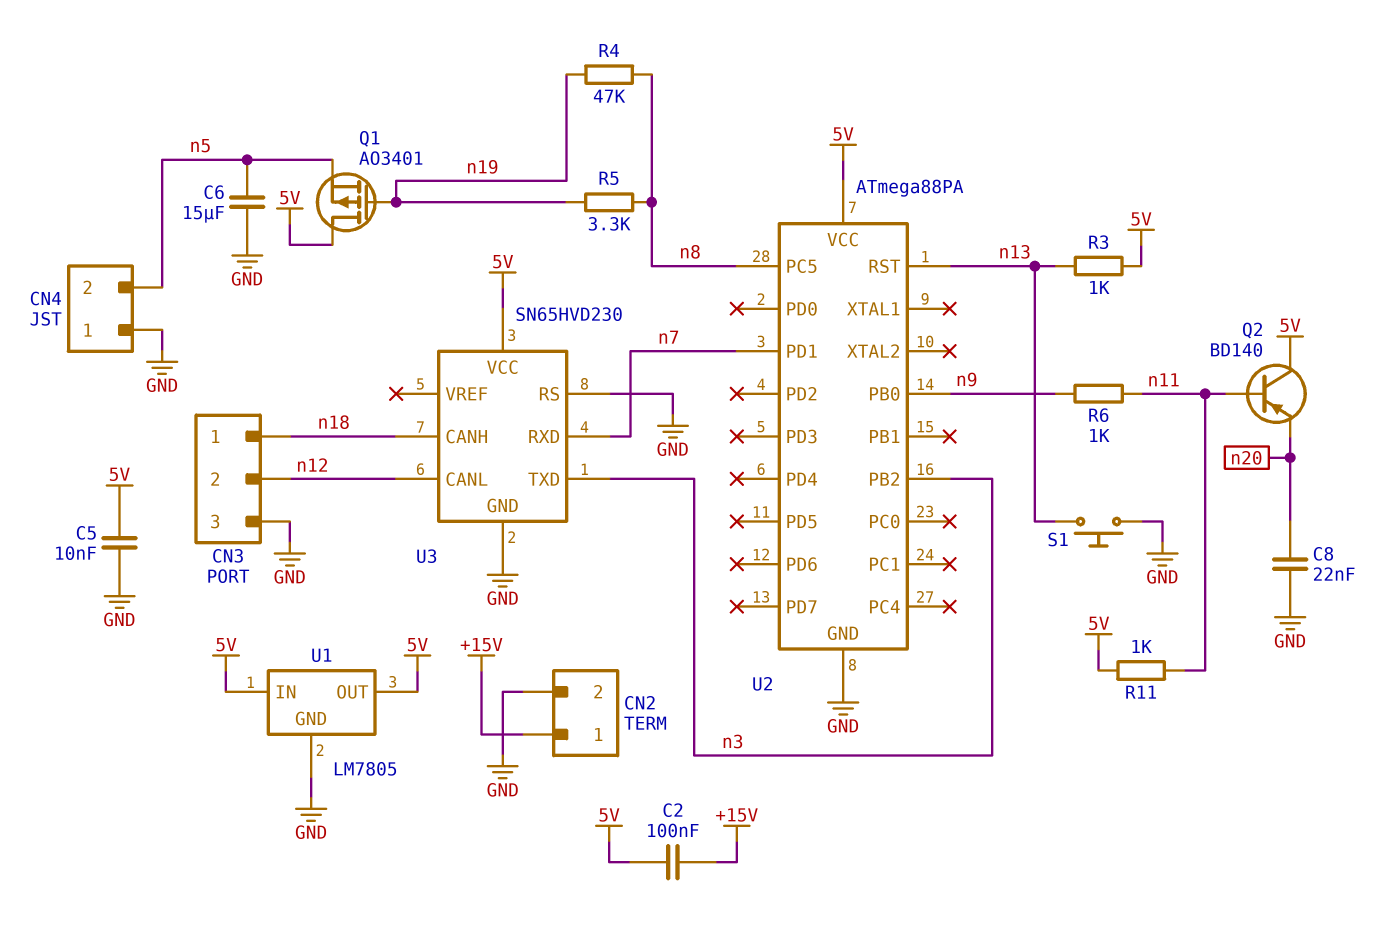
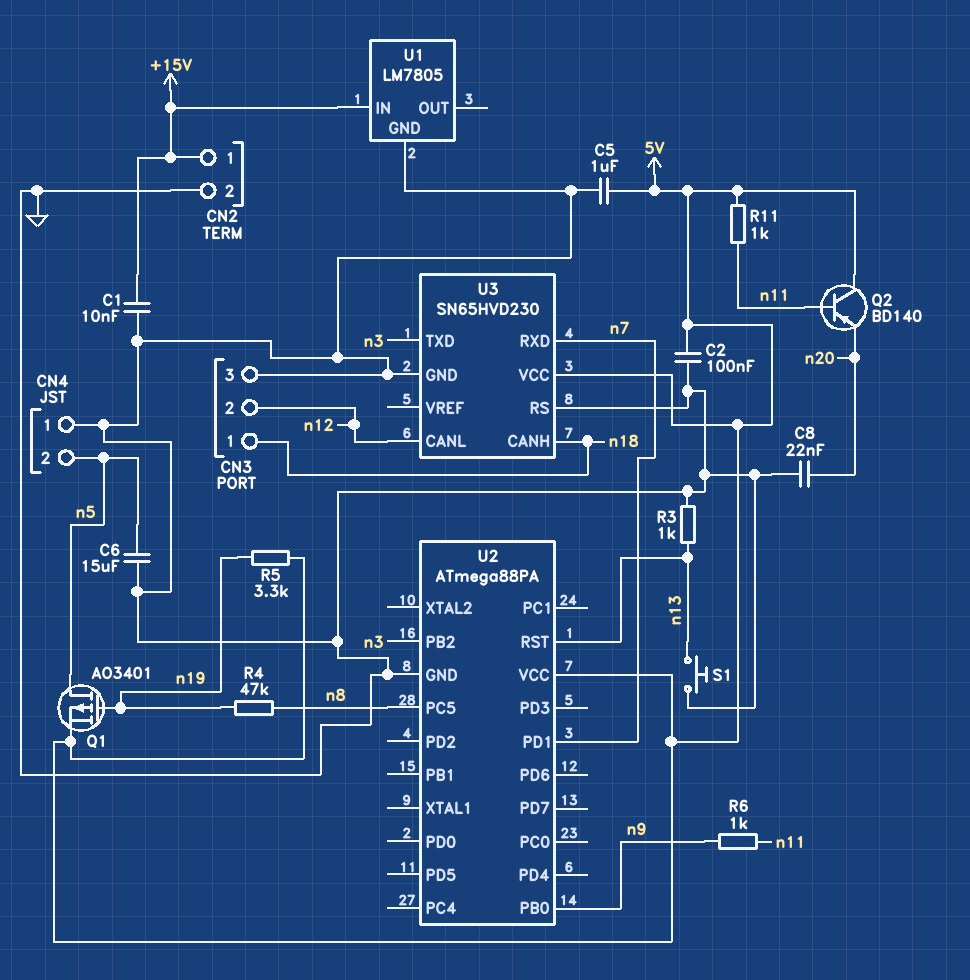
C1: none -> 10nF (+15V, GND)
C2: 100nF (+15V, 5V) -> 100nF (5V, GND)
C5: 10nF (5V, GND) -> 1uF (5V, GND)
Q1: PMOS AO3401 (G n19, D 5V, S n5) -> PMOS AO3401 (G n19, D n5, S 5V)
R3: 1k (5V, n13) -> 1k (GND, n13)
R5: 3.3k (n8, n19) -> 3.3k (5V, n19)
U1 pin IN: 5V -> +15V
U1 pin OUT: 5V -> none

